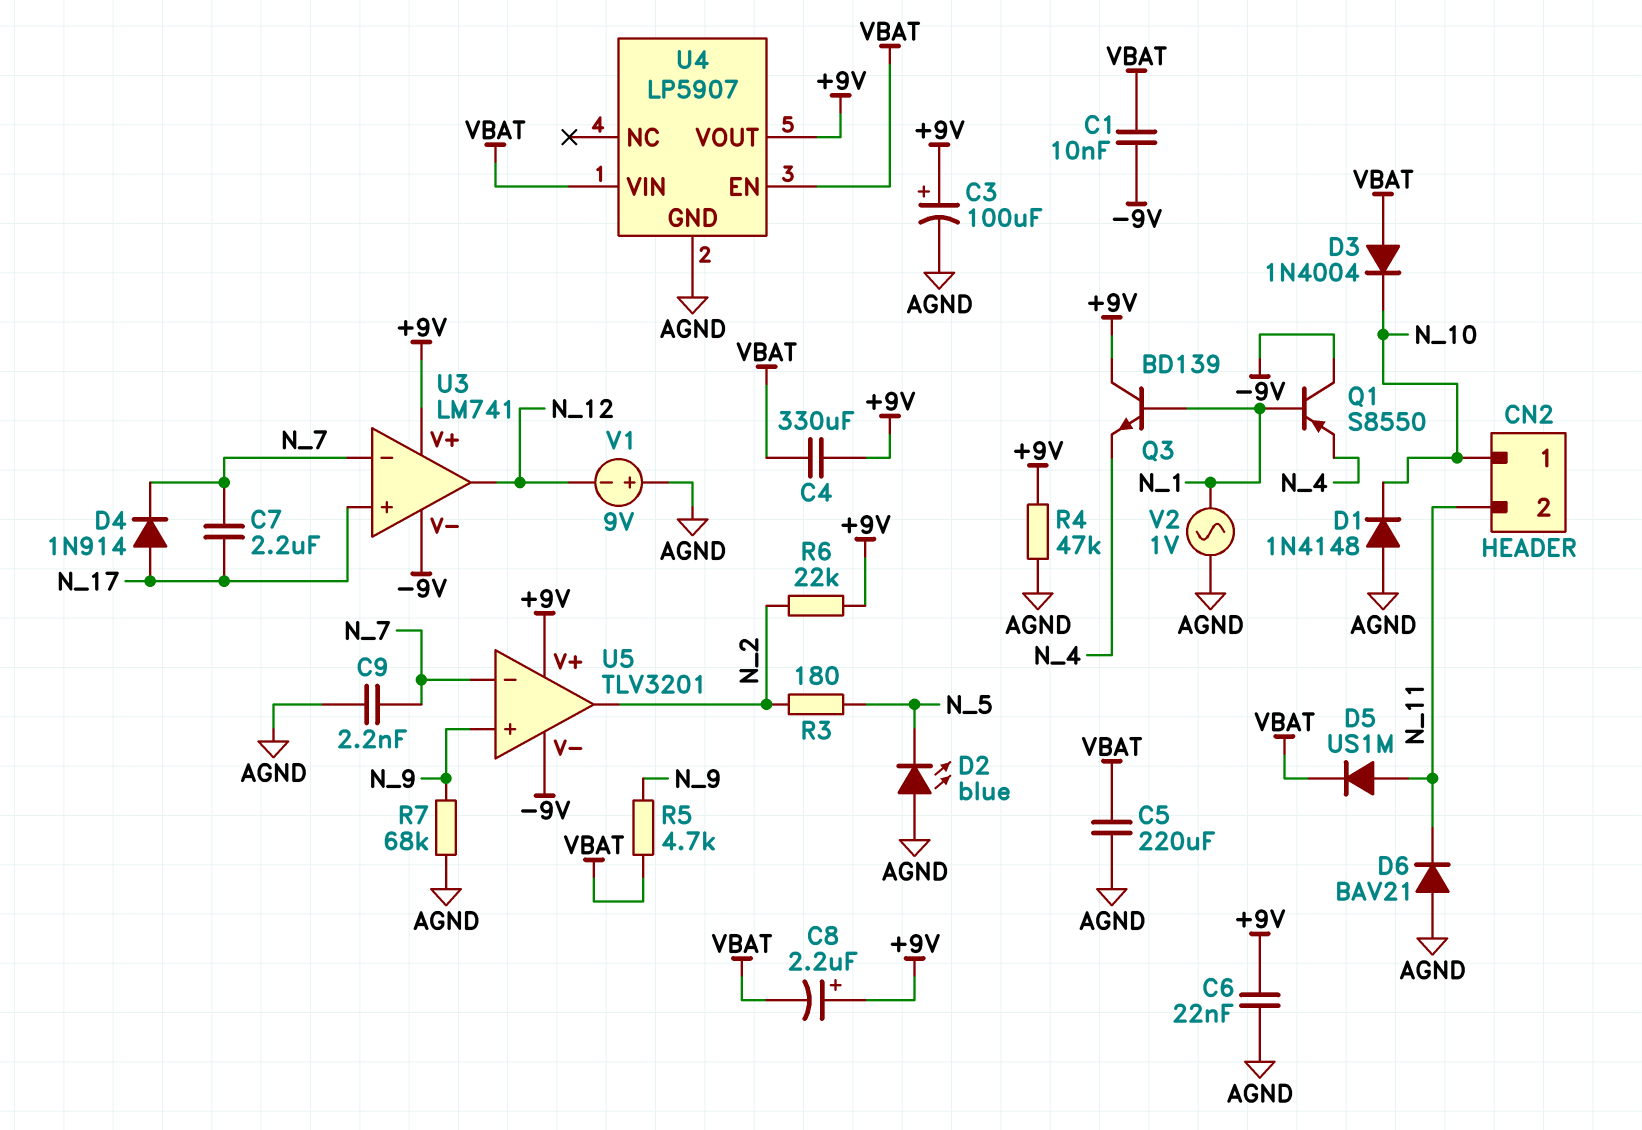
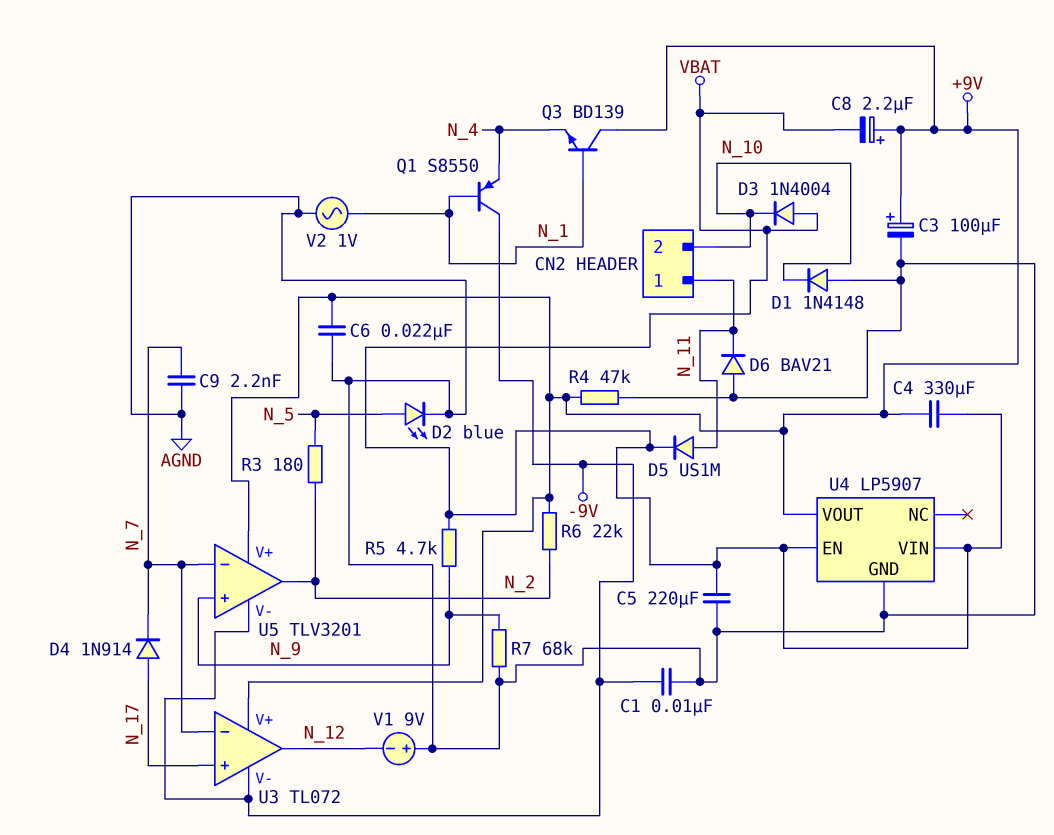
C1: 10nF (-9V, VBAT) -> 10nF (-9V, AGND)
C7: 2.2uF (N_7, N_17) -> none
CN2 pin 1: N_10 -> N_11
CN2 pin 2: N_11 -> N_10
D2: LED blue (A AGND, K N_5) -> LED blue (A N_5, K AGND)
U3: LM741 -> TL072

